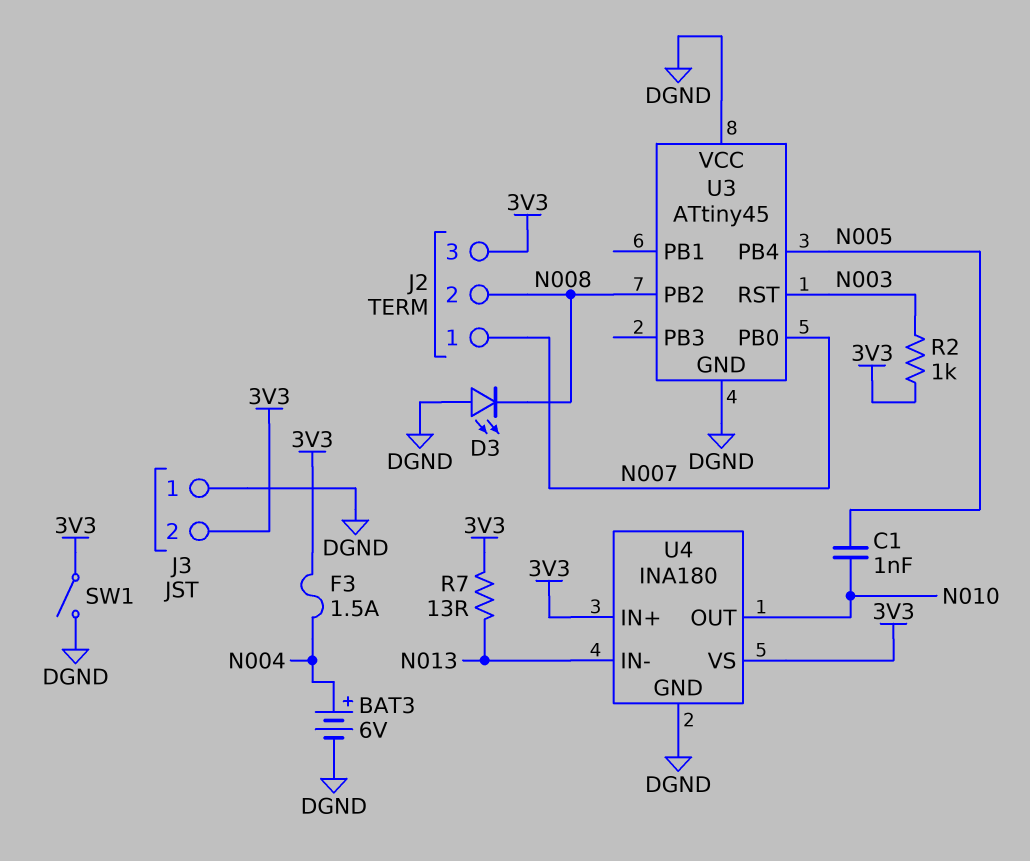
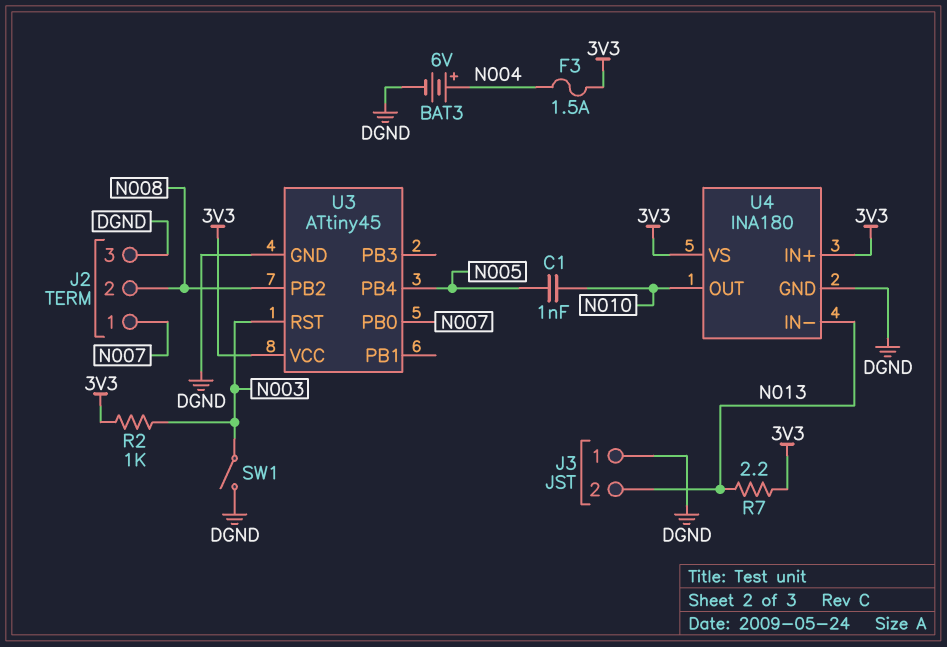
D3: LED (A DGND, K N008) -> none
J2 pin 3: 3V3 -> DGND
J3 pin 2: 3V3 -> N013
R7: 13 (3V3, N013) -> 2.2 (3V3, N013)
SW1: switch (3V3, DGND) -> switch (DGND, N003)
U3 pin VCC: DGND -> 3V3

